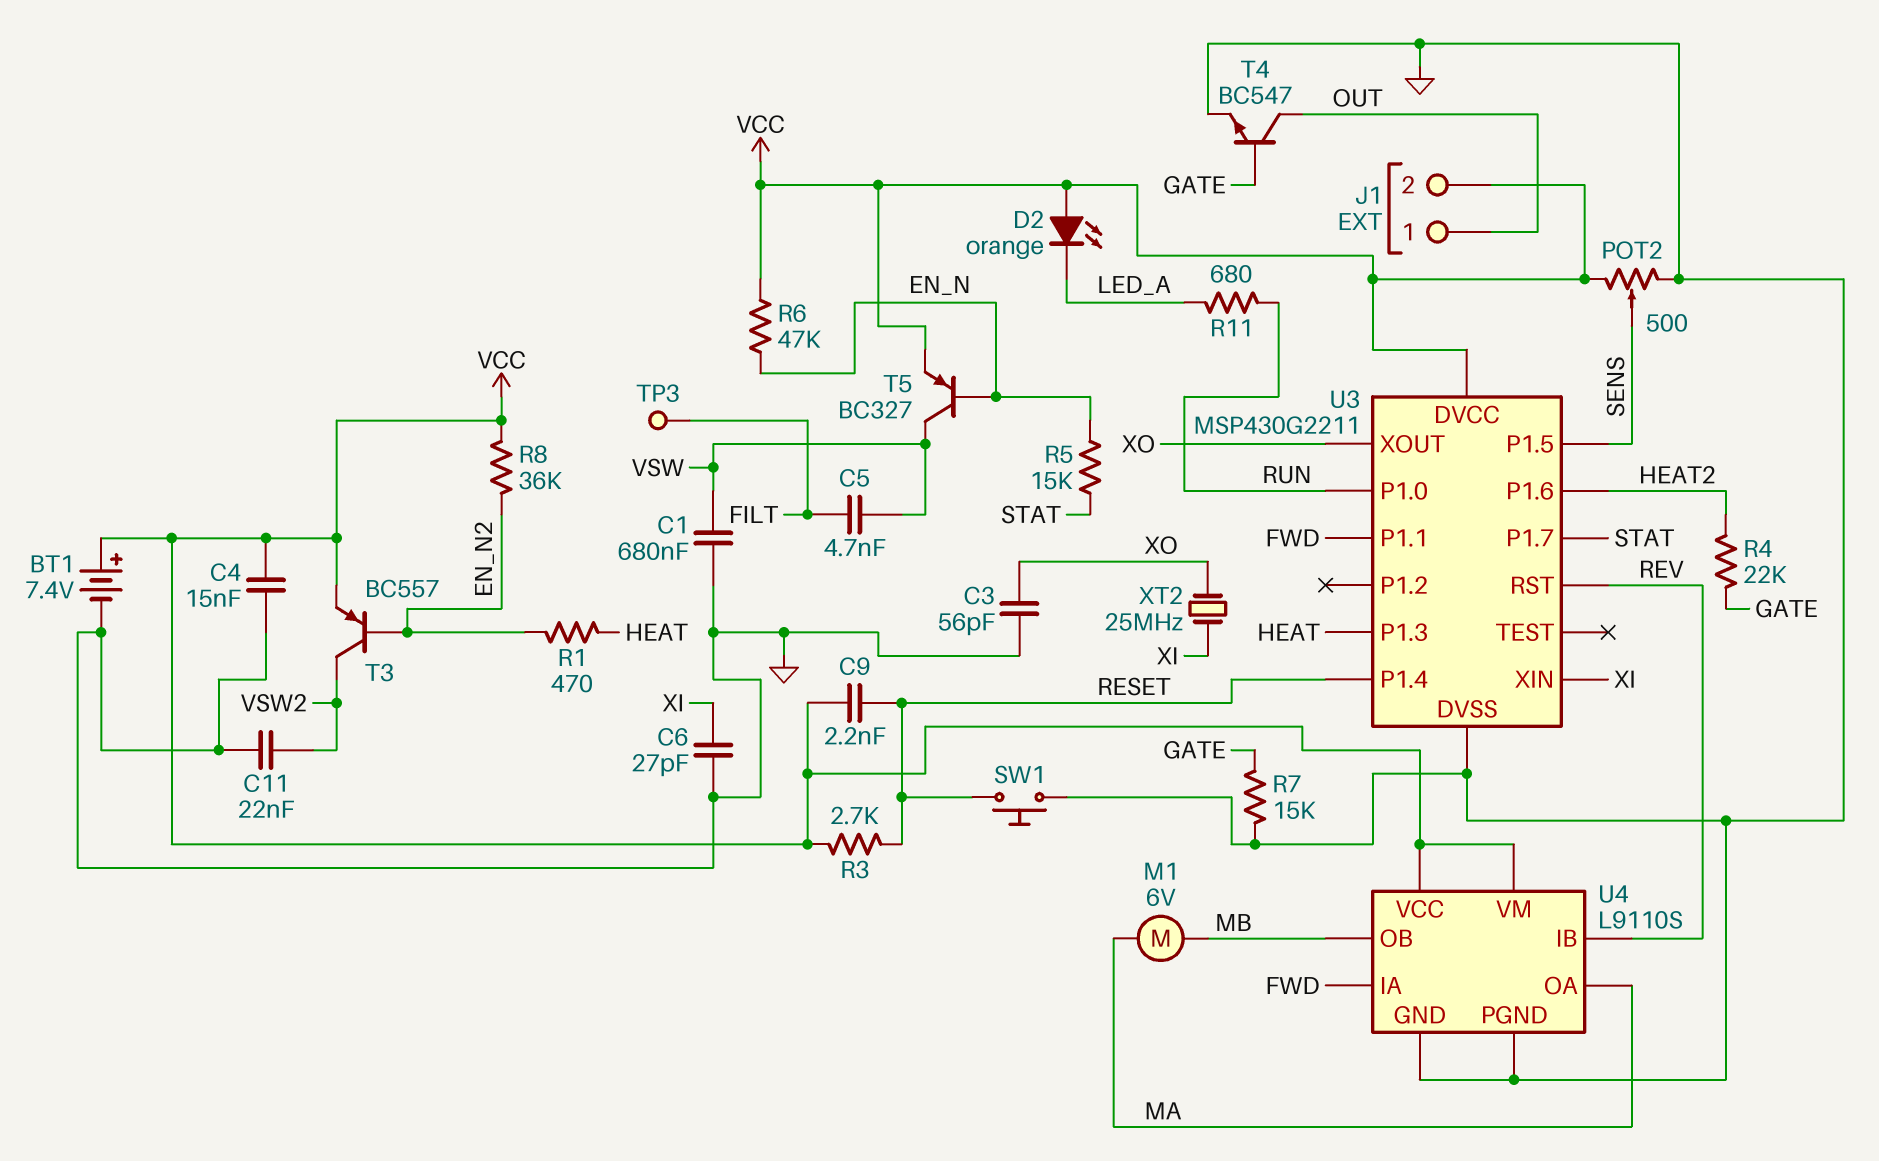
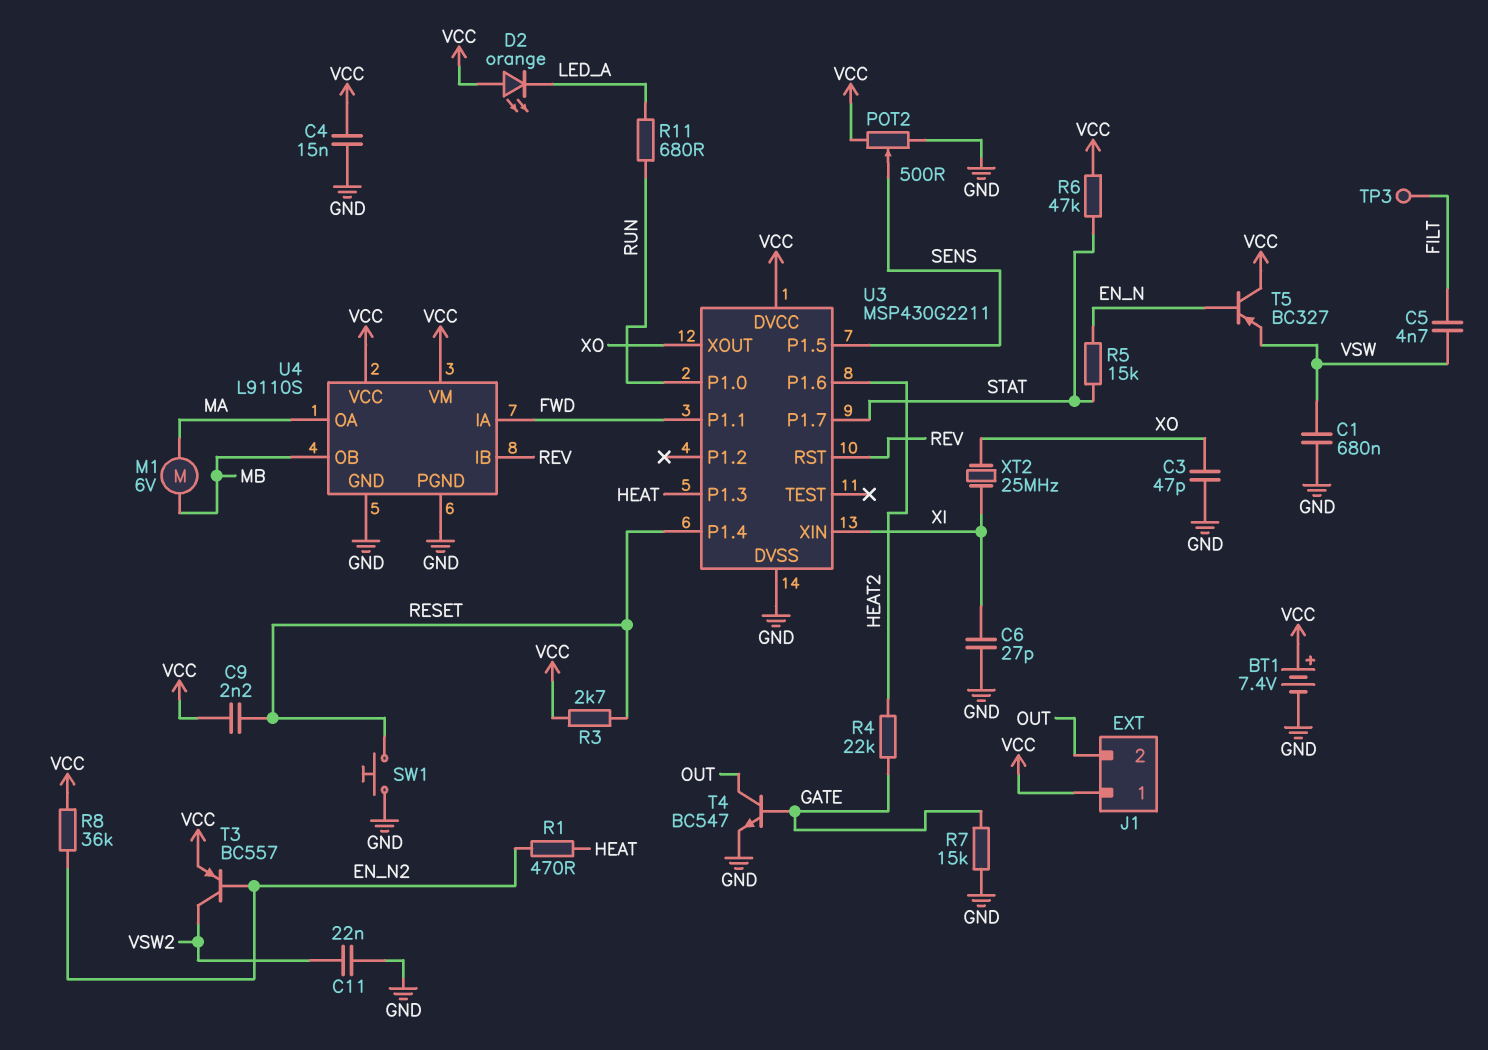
C3: 56pF (GND, XO) -> 47pF (GND, XO)
J1 pin 1: OUT -> VCC
J1 pin 2: VCC -> OUT
R6: 47k (EN_N, VCC) -> 47k (STAT, VCC)
T5: PNP BC327 (B EN_N, C VSW, E VCC) -> PNP BC327 (B EN_N, C VCC, E VSW)

